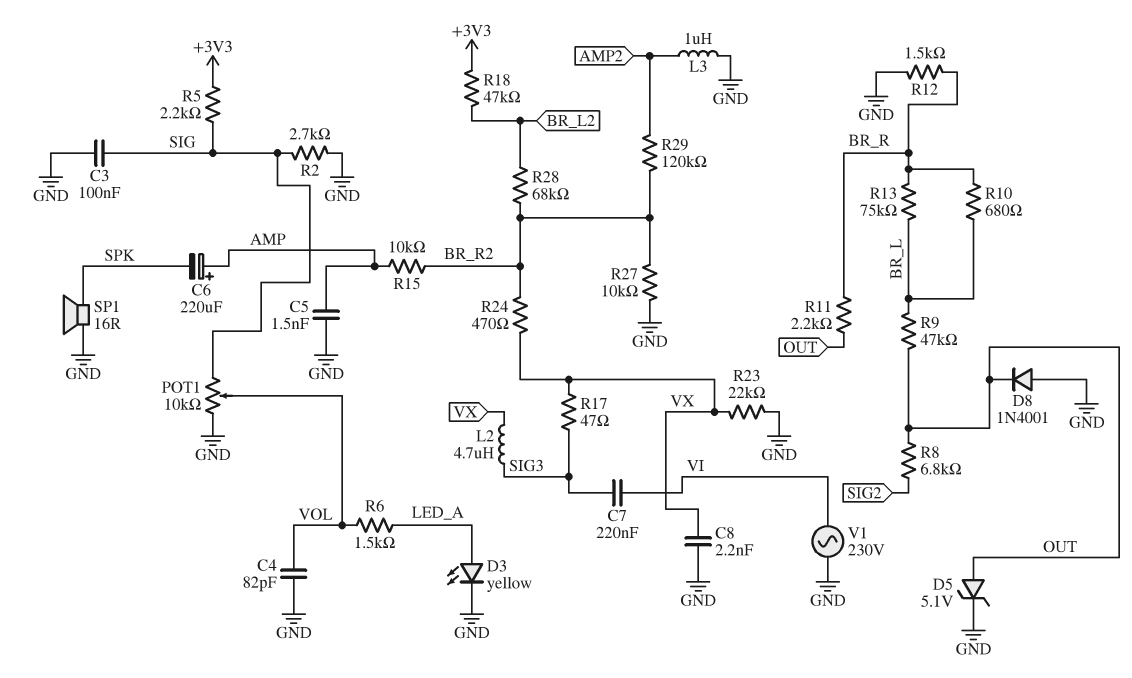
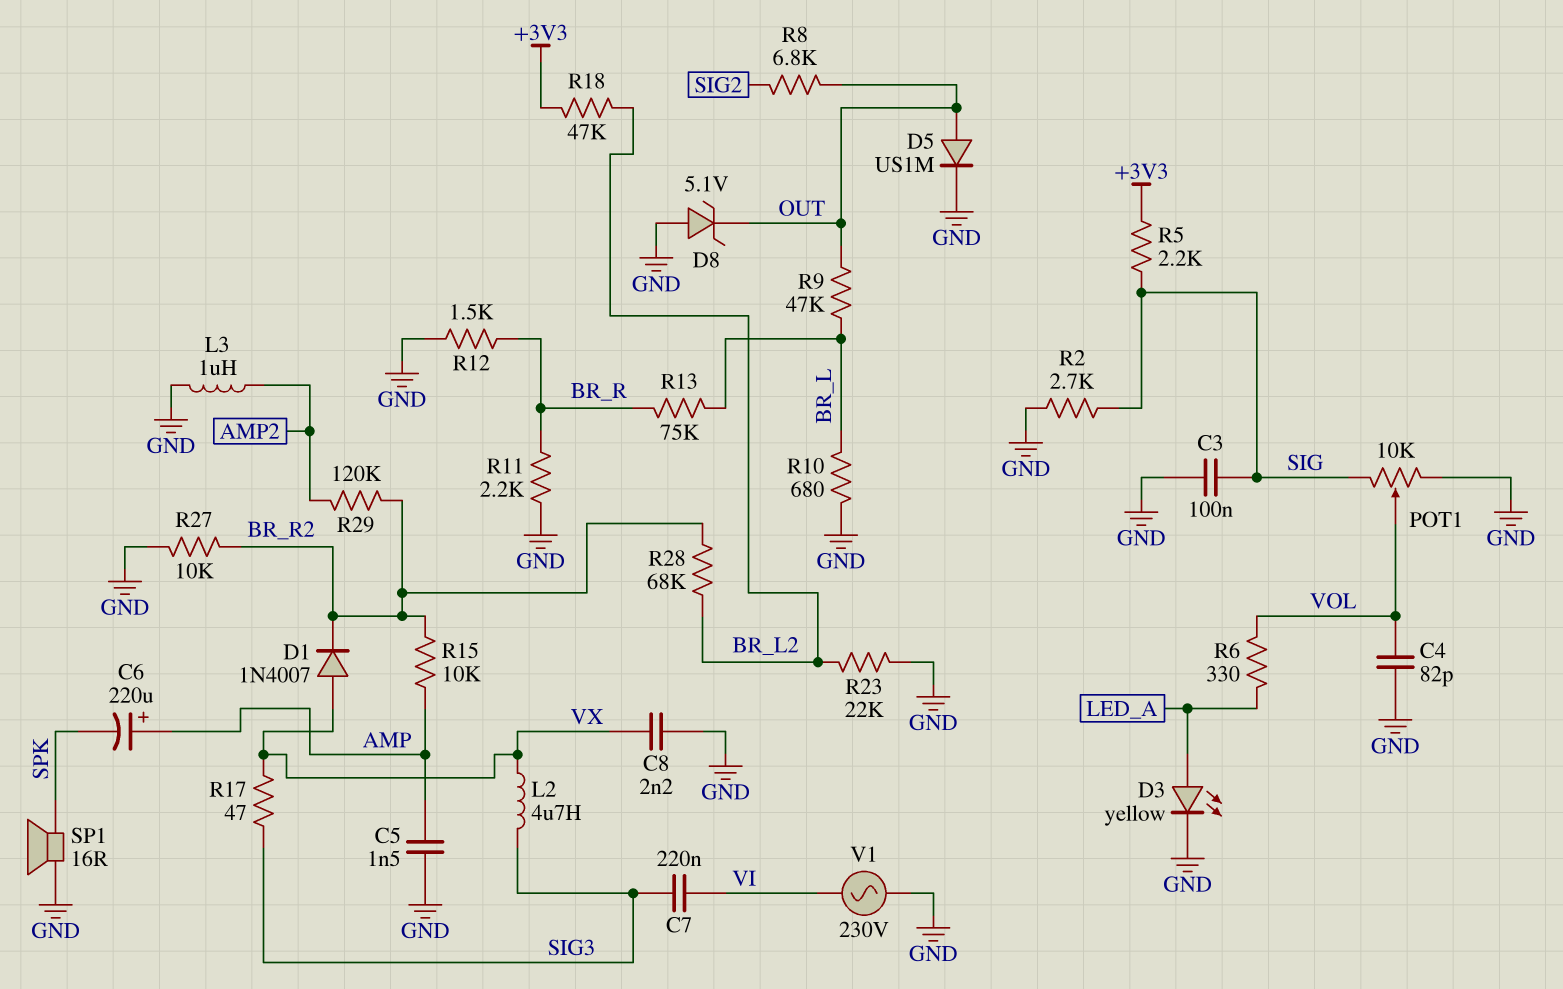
D1: none -> diode 1N4007 (A VX, K BR_R2)
D5: zener 5.1V (A OUT, K GND) -> diode US1M (A OUT, K GND)
D8: diode 1N4001 (A GND, K OUT) -> zener 5.1V (A GND, K OUT)
R6: 1.5k (LED_A, VOL) -> 330 (LED_A, VOL)
R10: 680 (BR_L, BR_R) -> 680 (BR_L, GND)
R11: 2.2k (BR_R, OUT) -> 2.2k (BR_R, GND)
R23: 22k (GND, VX) -> 22k (BR_L2, GND)
R24: 470 (BR_R2, VX) -> none

